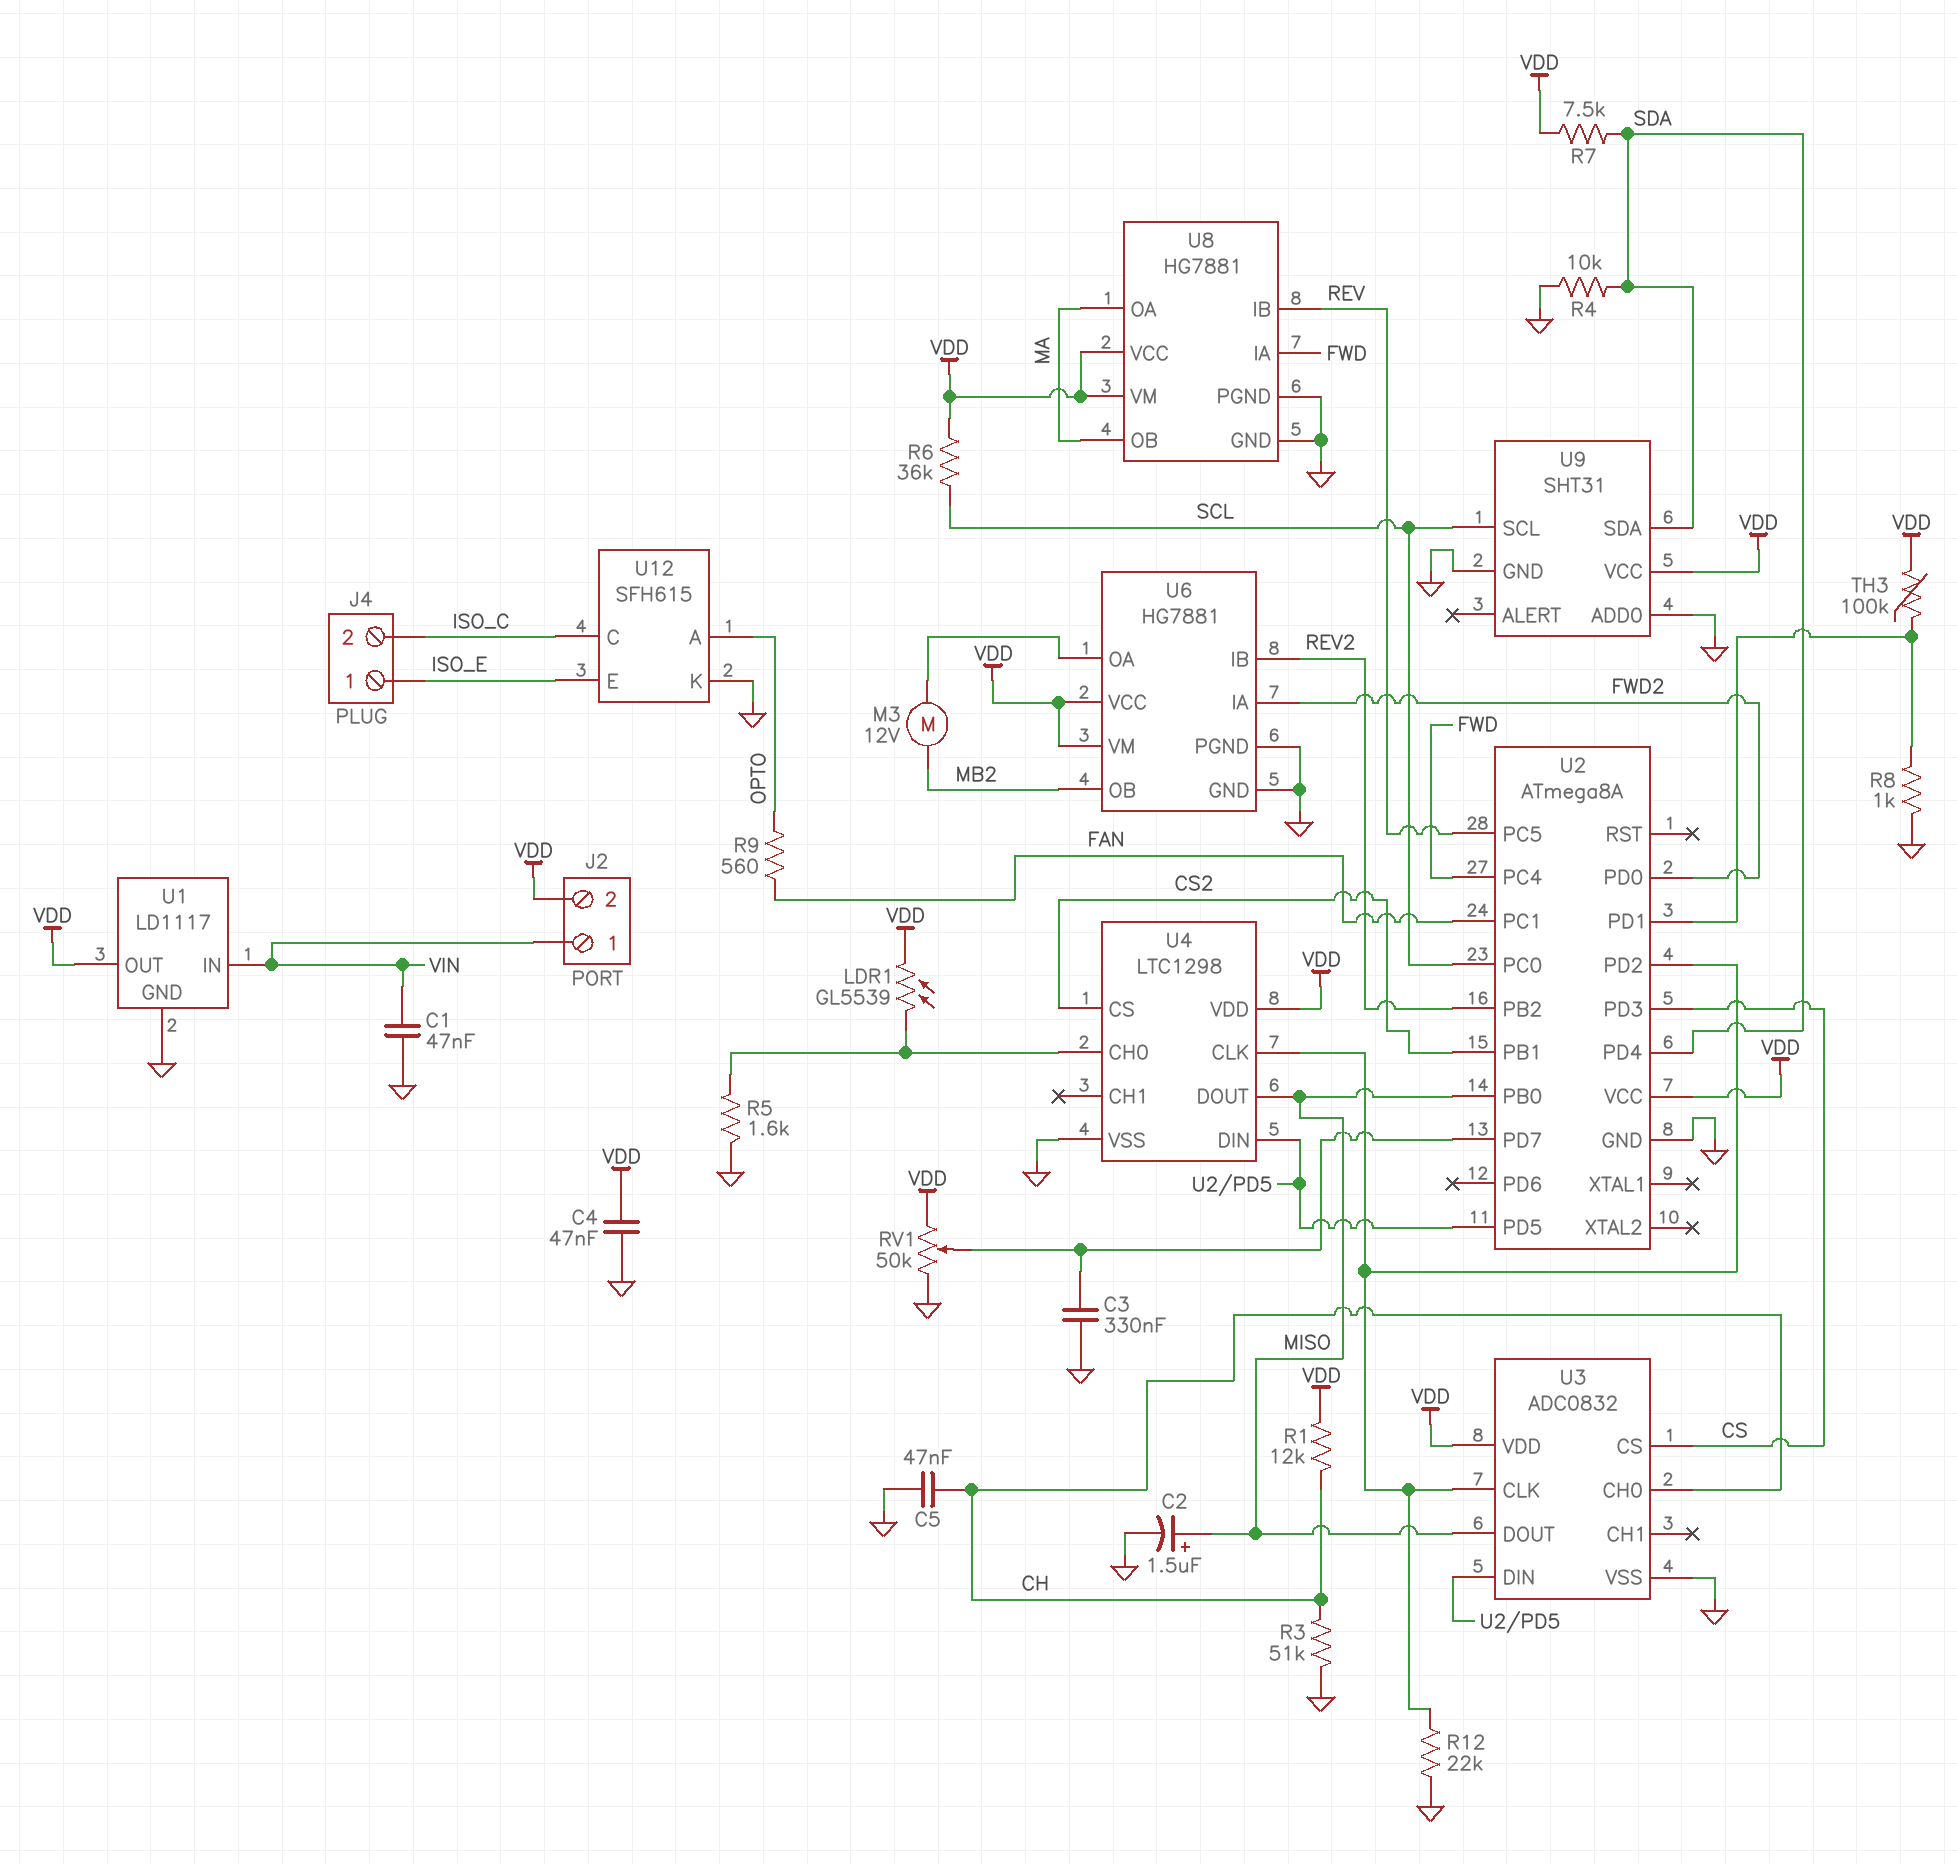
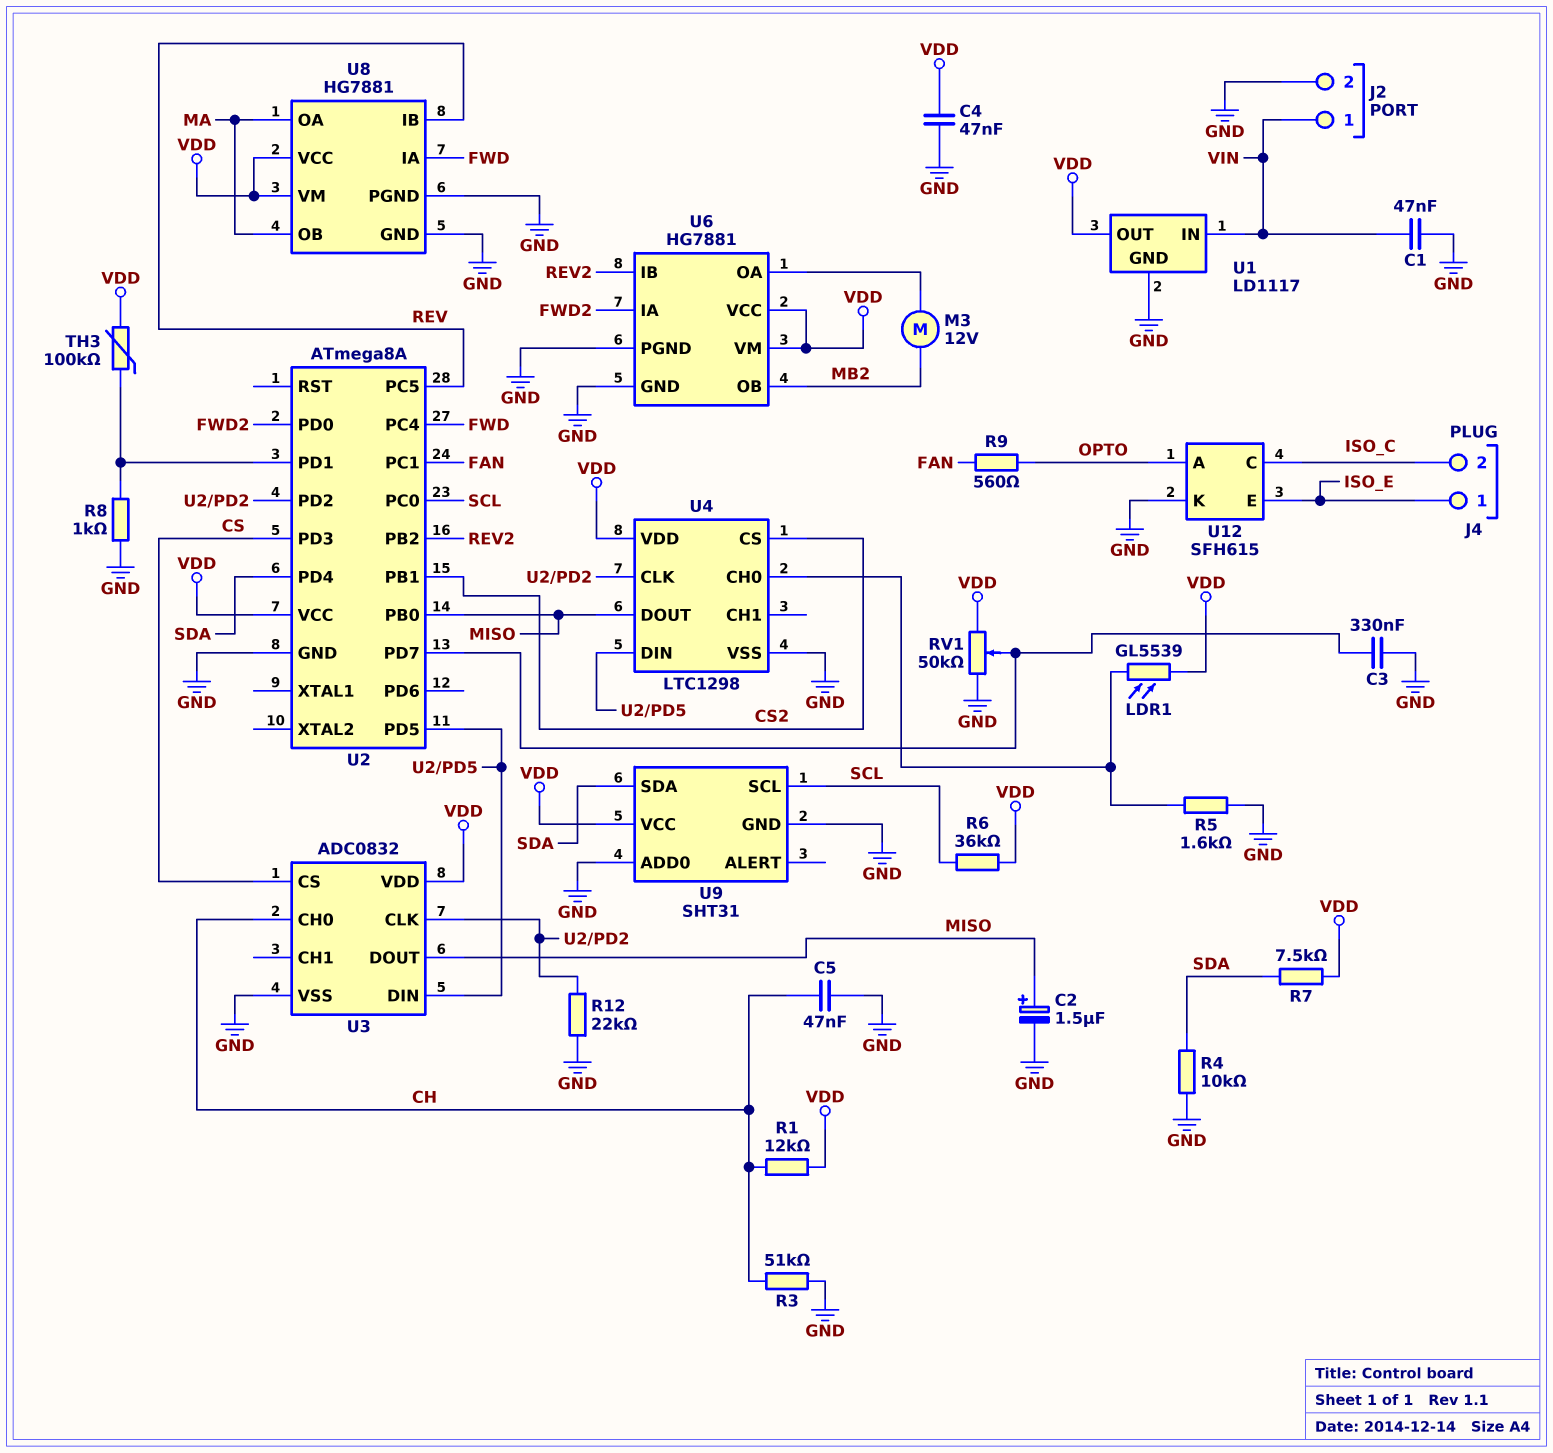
J2 pin 2: VDD -> GND

